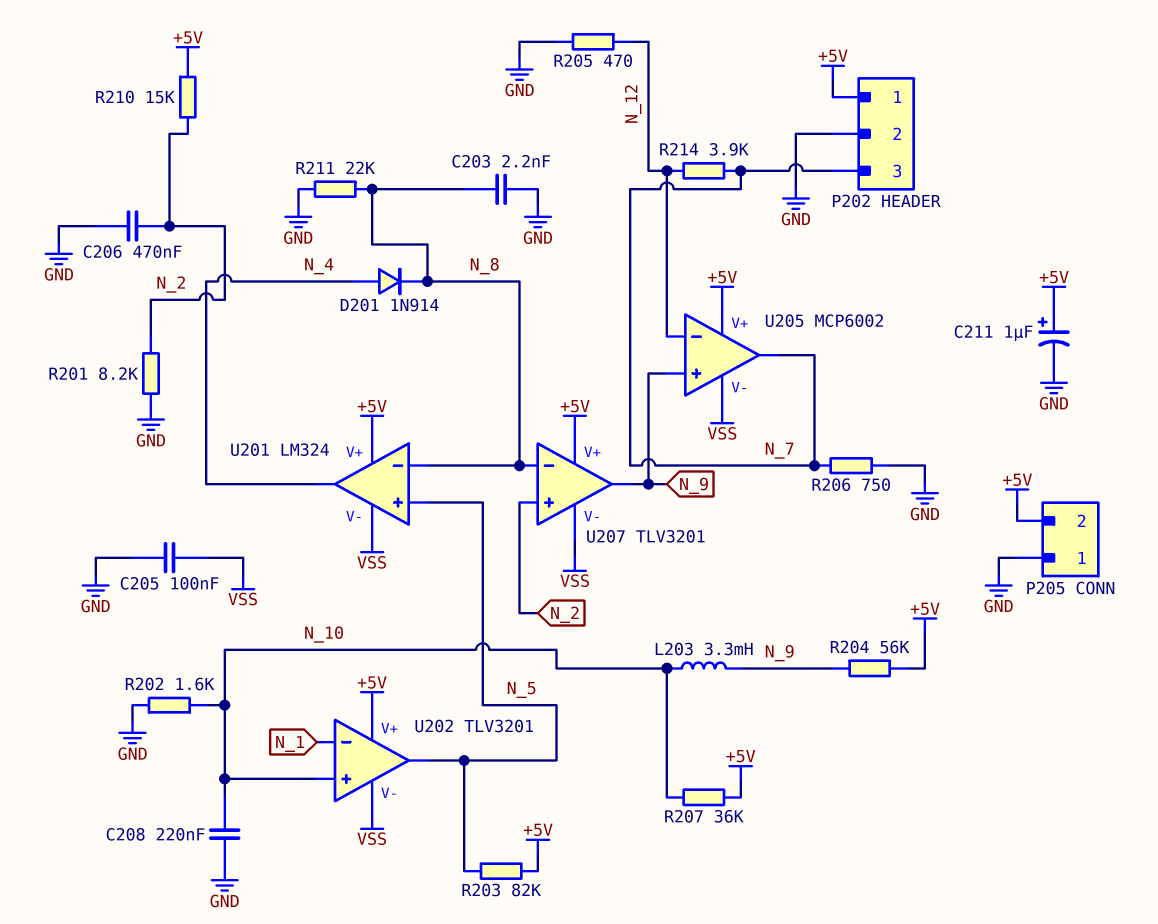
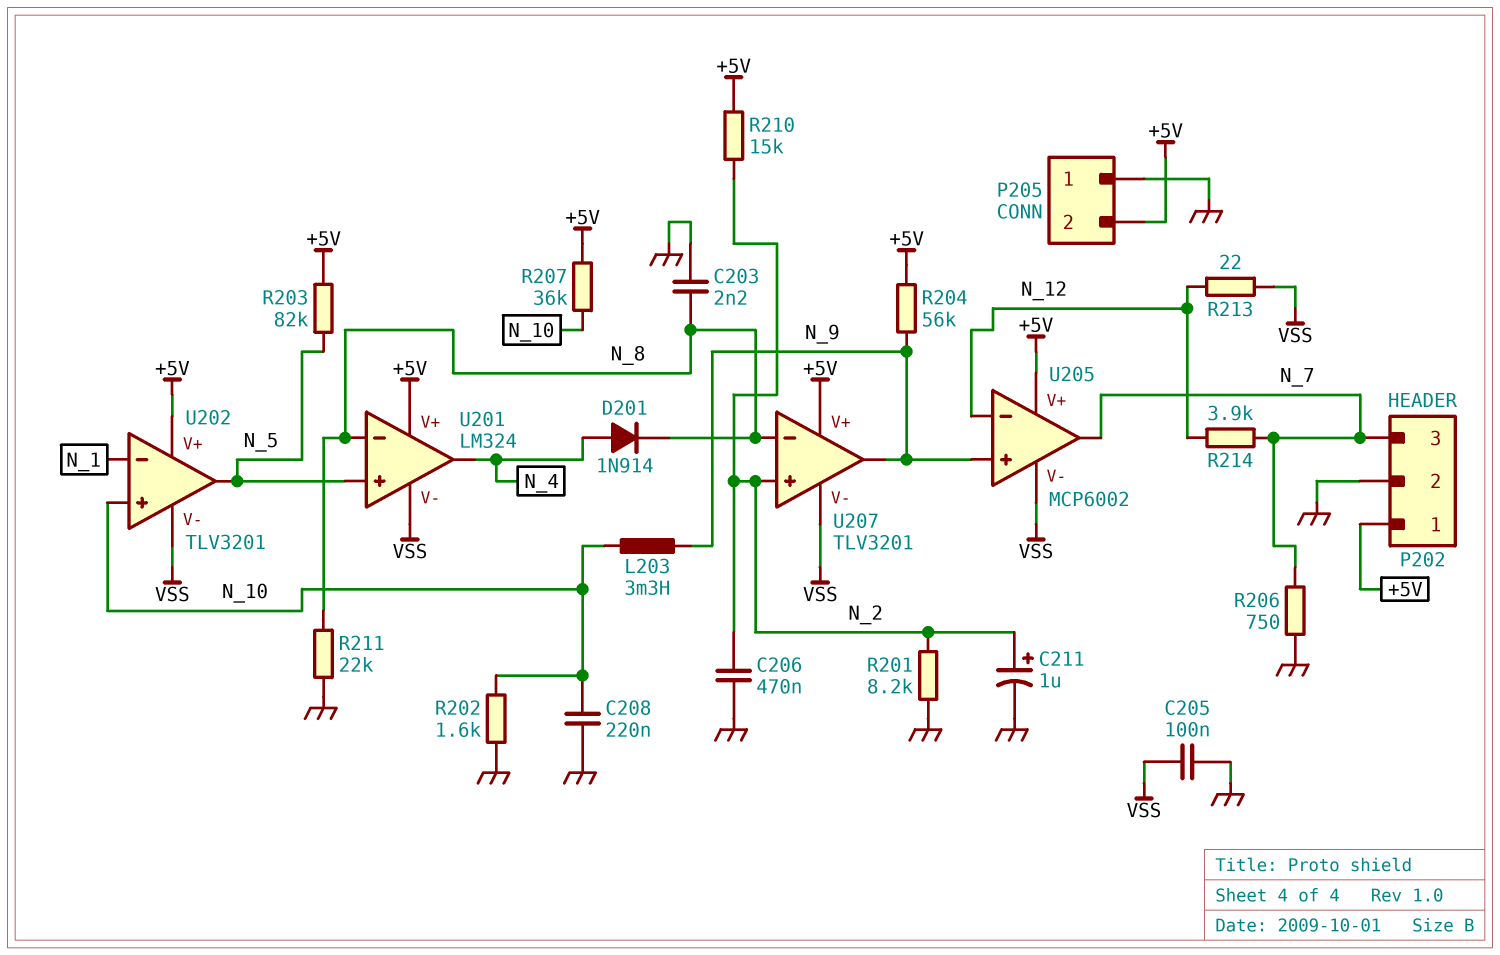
C211: 1uF (plus +5V, minus GND) -> 1uF (plus N_2, minus GND)
R205: 470 (GND, N_12) -> none
R213: none -> 22 (N_12, VSS)

